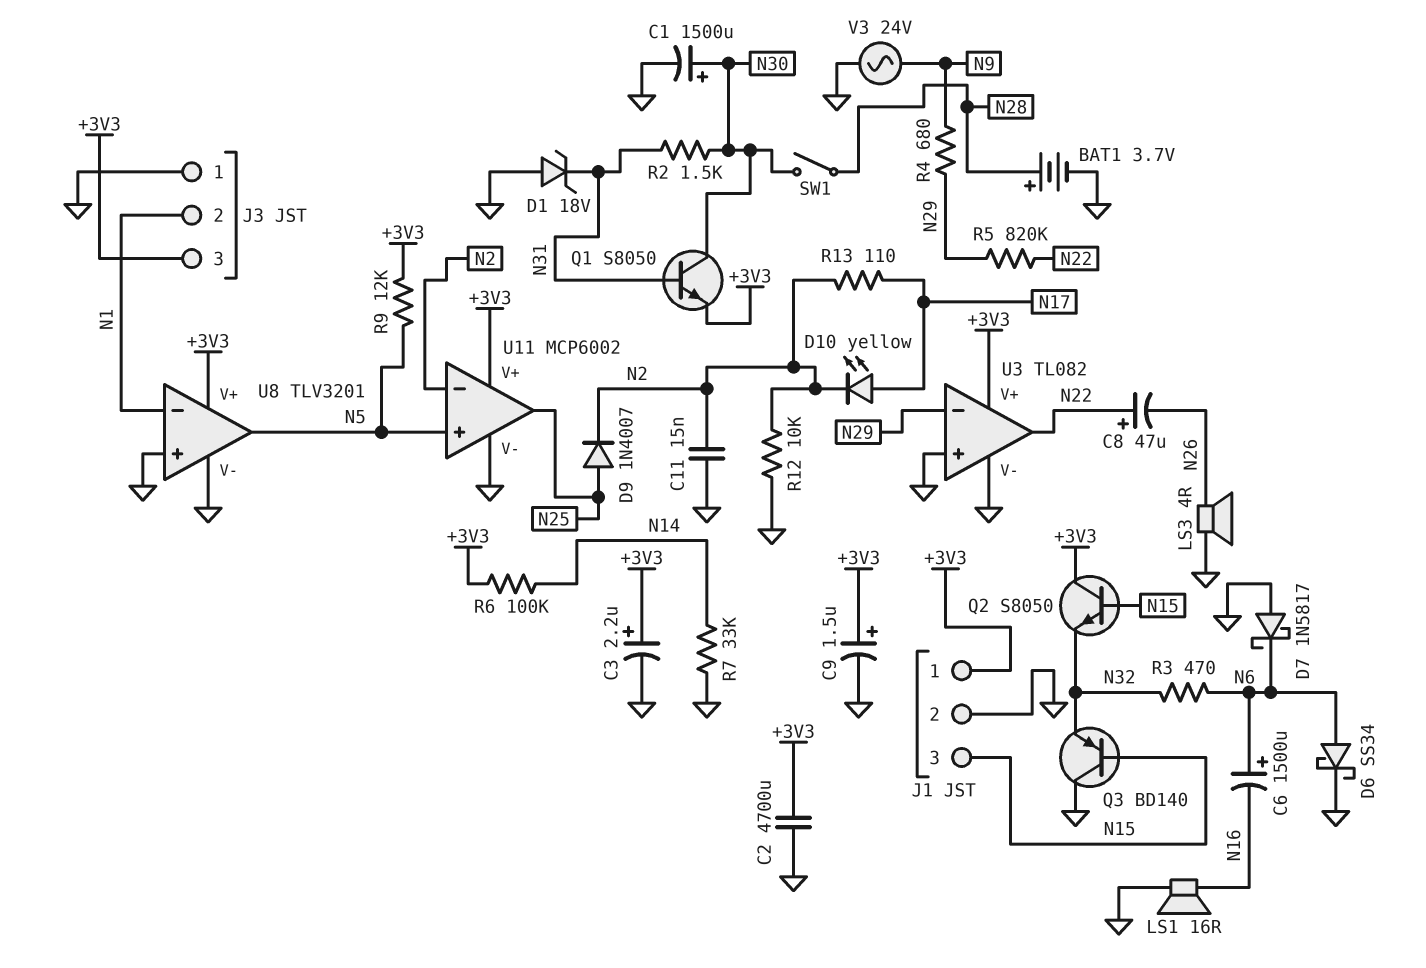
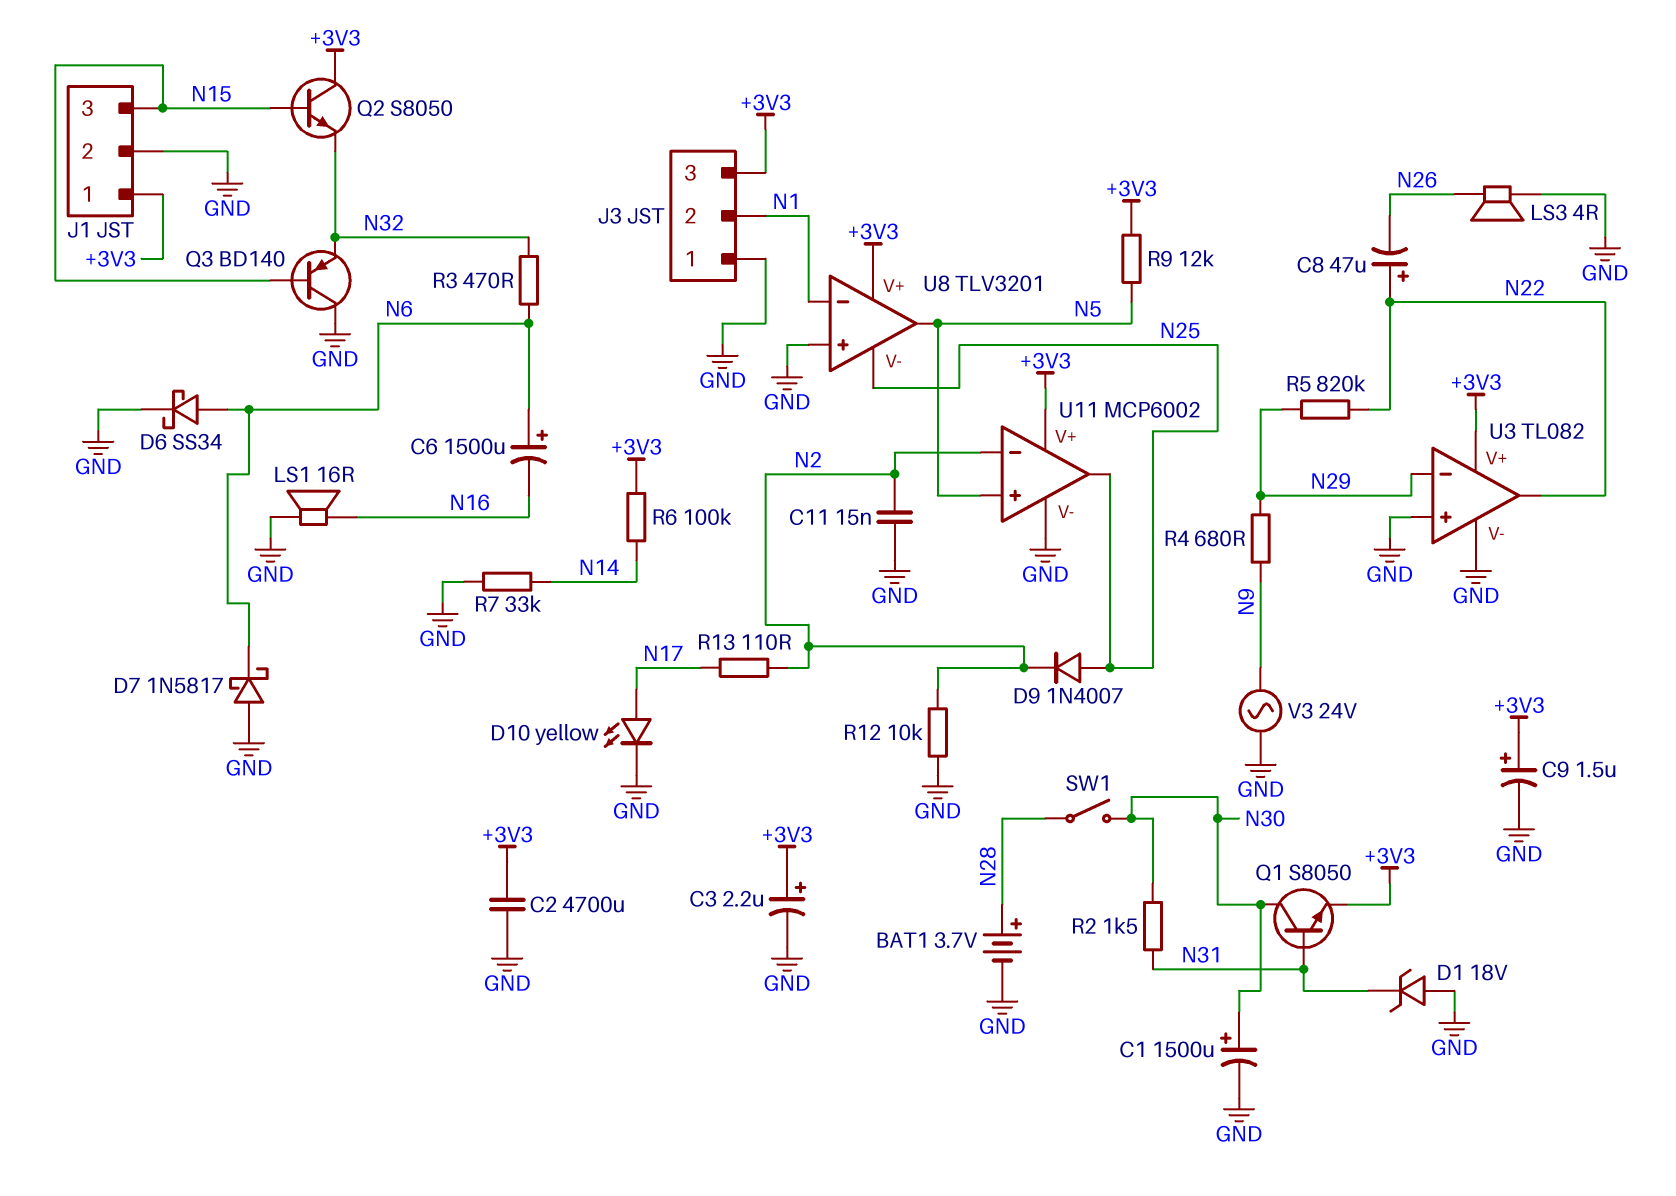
D10: LED yellow (A N17, K N2) -> LED yellow (A N17, K GND)
U8 pin V-: GND -> N25

